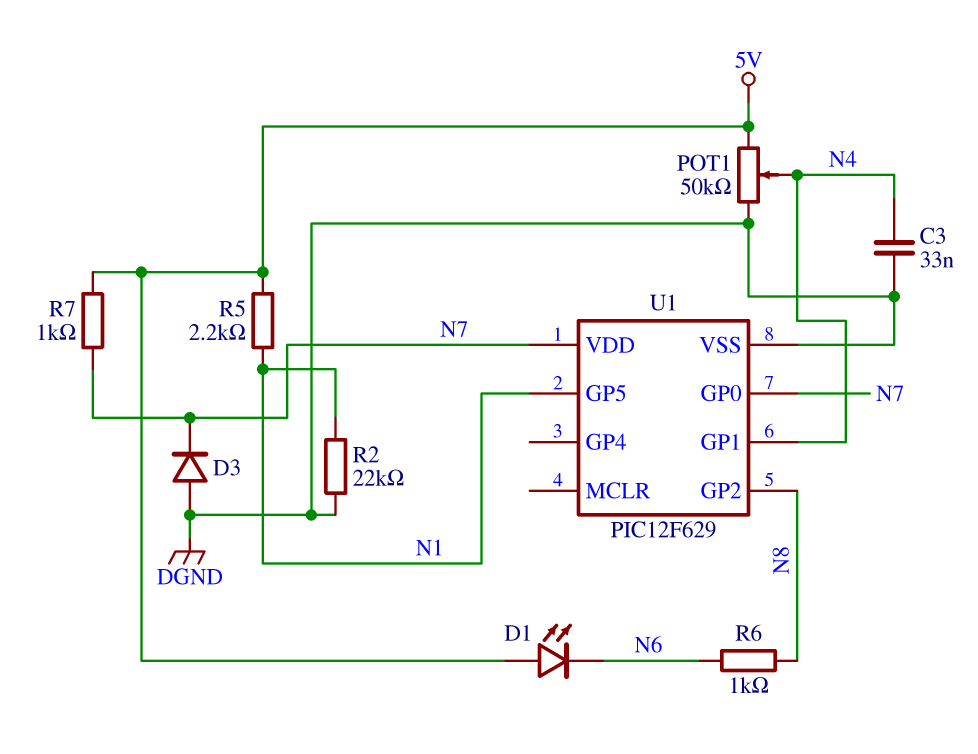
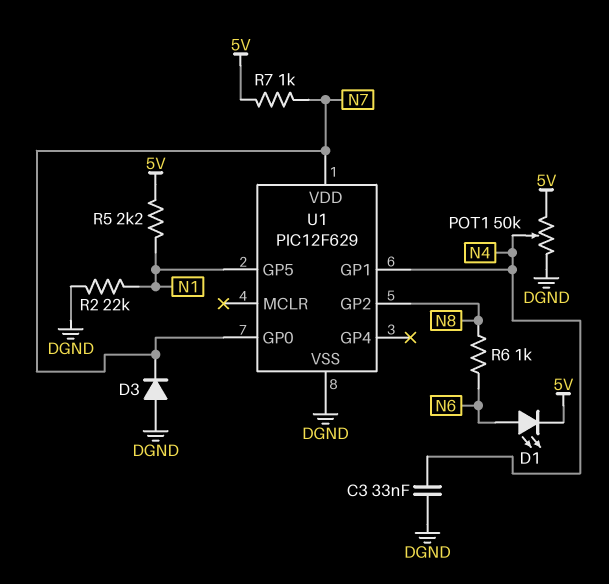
D1: LED (A 5V, K N6) -> LED (A N6, K 5V)

